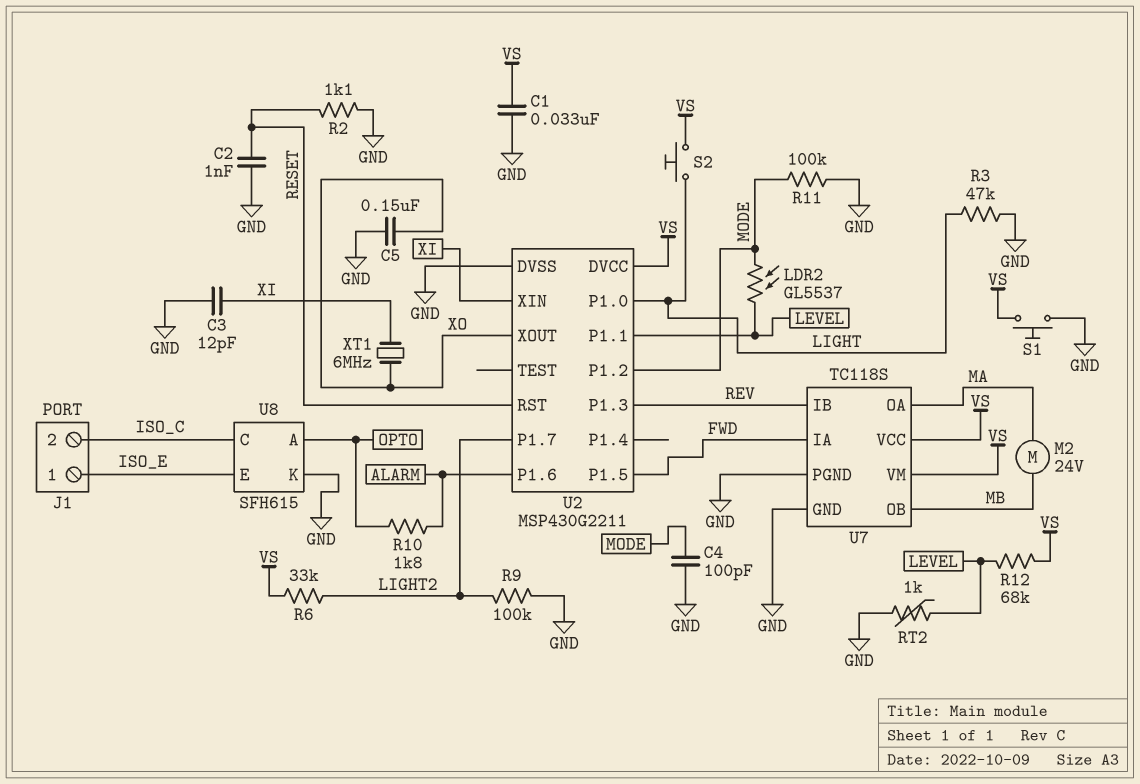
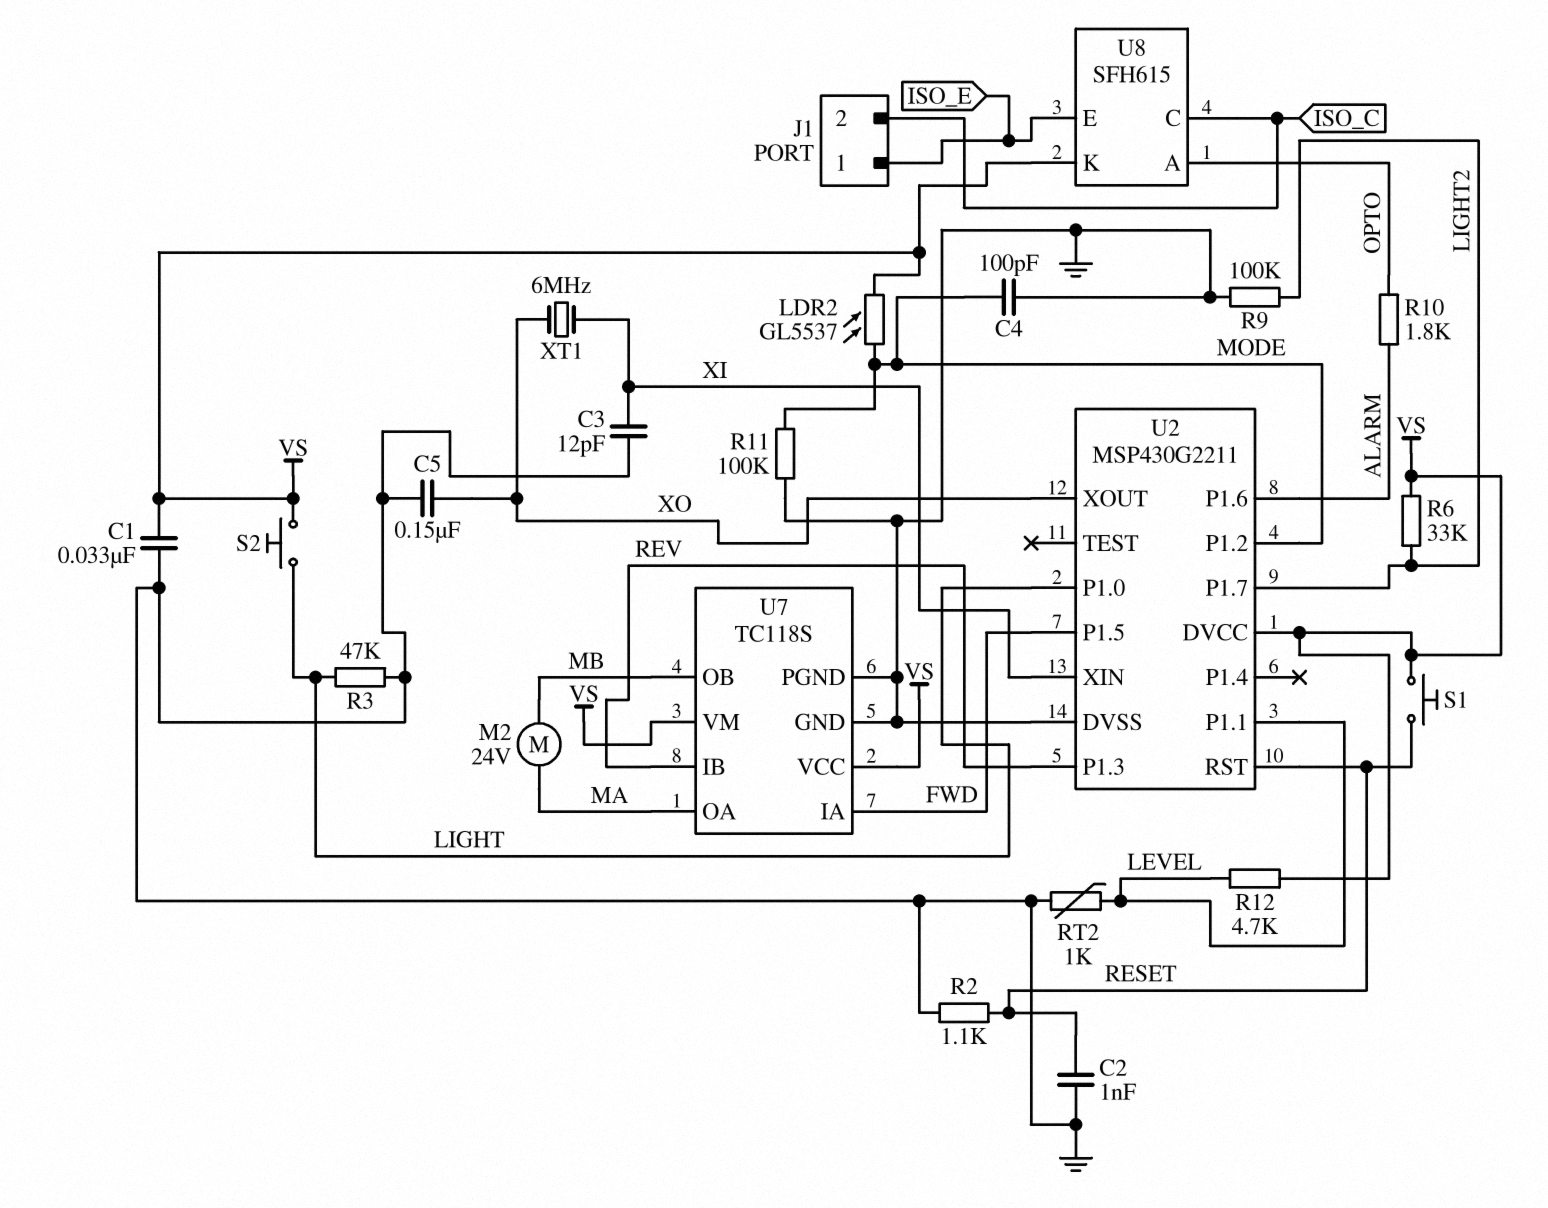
LDR2: GL5537 (LEVEL, MODE) -> GL5537 (MODE, VS)
R12: 68k (LEVEL, VS) -> 4.7k (LEVEL, VS)
S1: button (GND, VS) -> button (RESET, VS)
U8 pin K: GND -> VS

